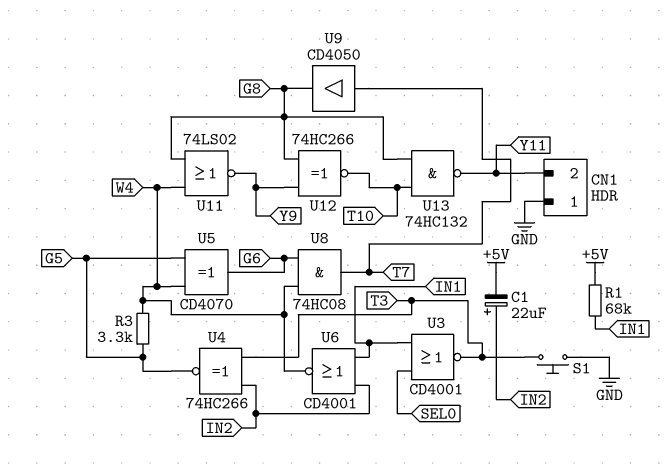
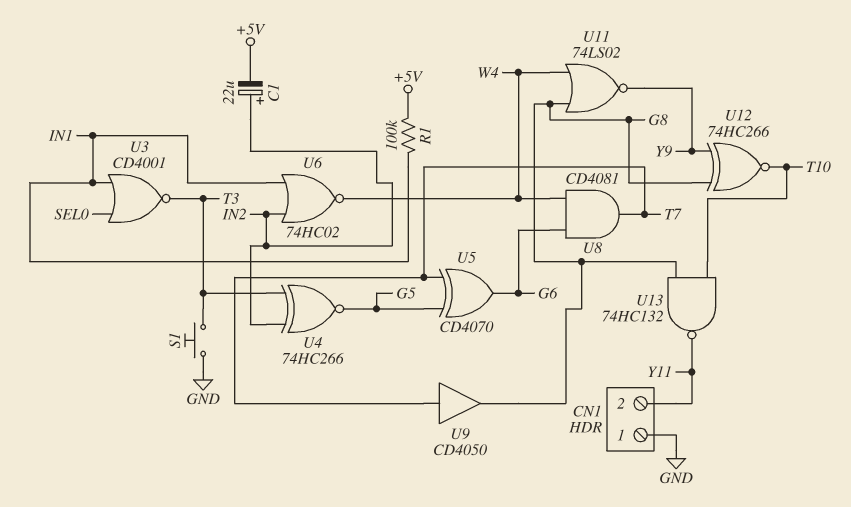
R1: 68k (+5V, IN1) -> 100k (+5V, IN1)
R3: 3.3k (G5, W4) -> none
U5: XOR CD4070 (in G5, in W4, out G6) -> XOR CD4070 (in G5, in T7, out G6)
U6: NOR CD4001 (in IN1, in IN2, out W4) -> NOR 74HC02 (in IN1, in IN2, out W4)
U8: AND 74HC08 (in G6, in W4, out T7) -> AND CD4081 (in G6, in W4, out T7)

